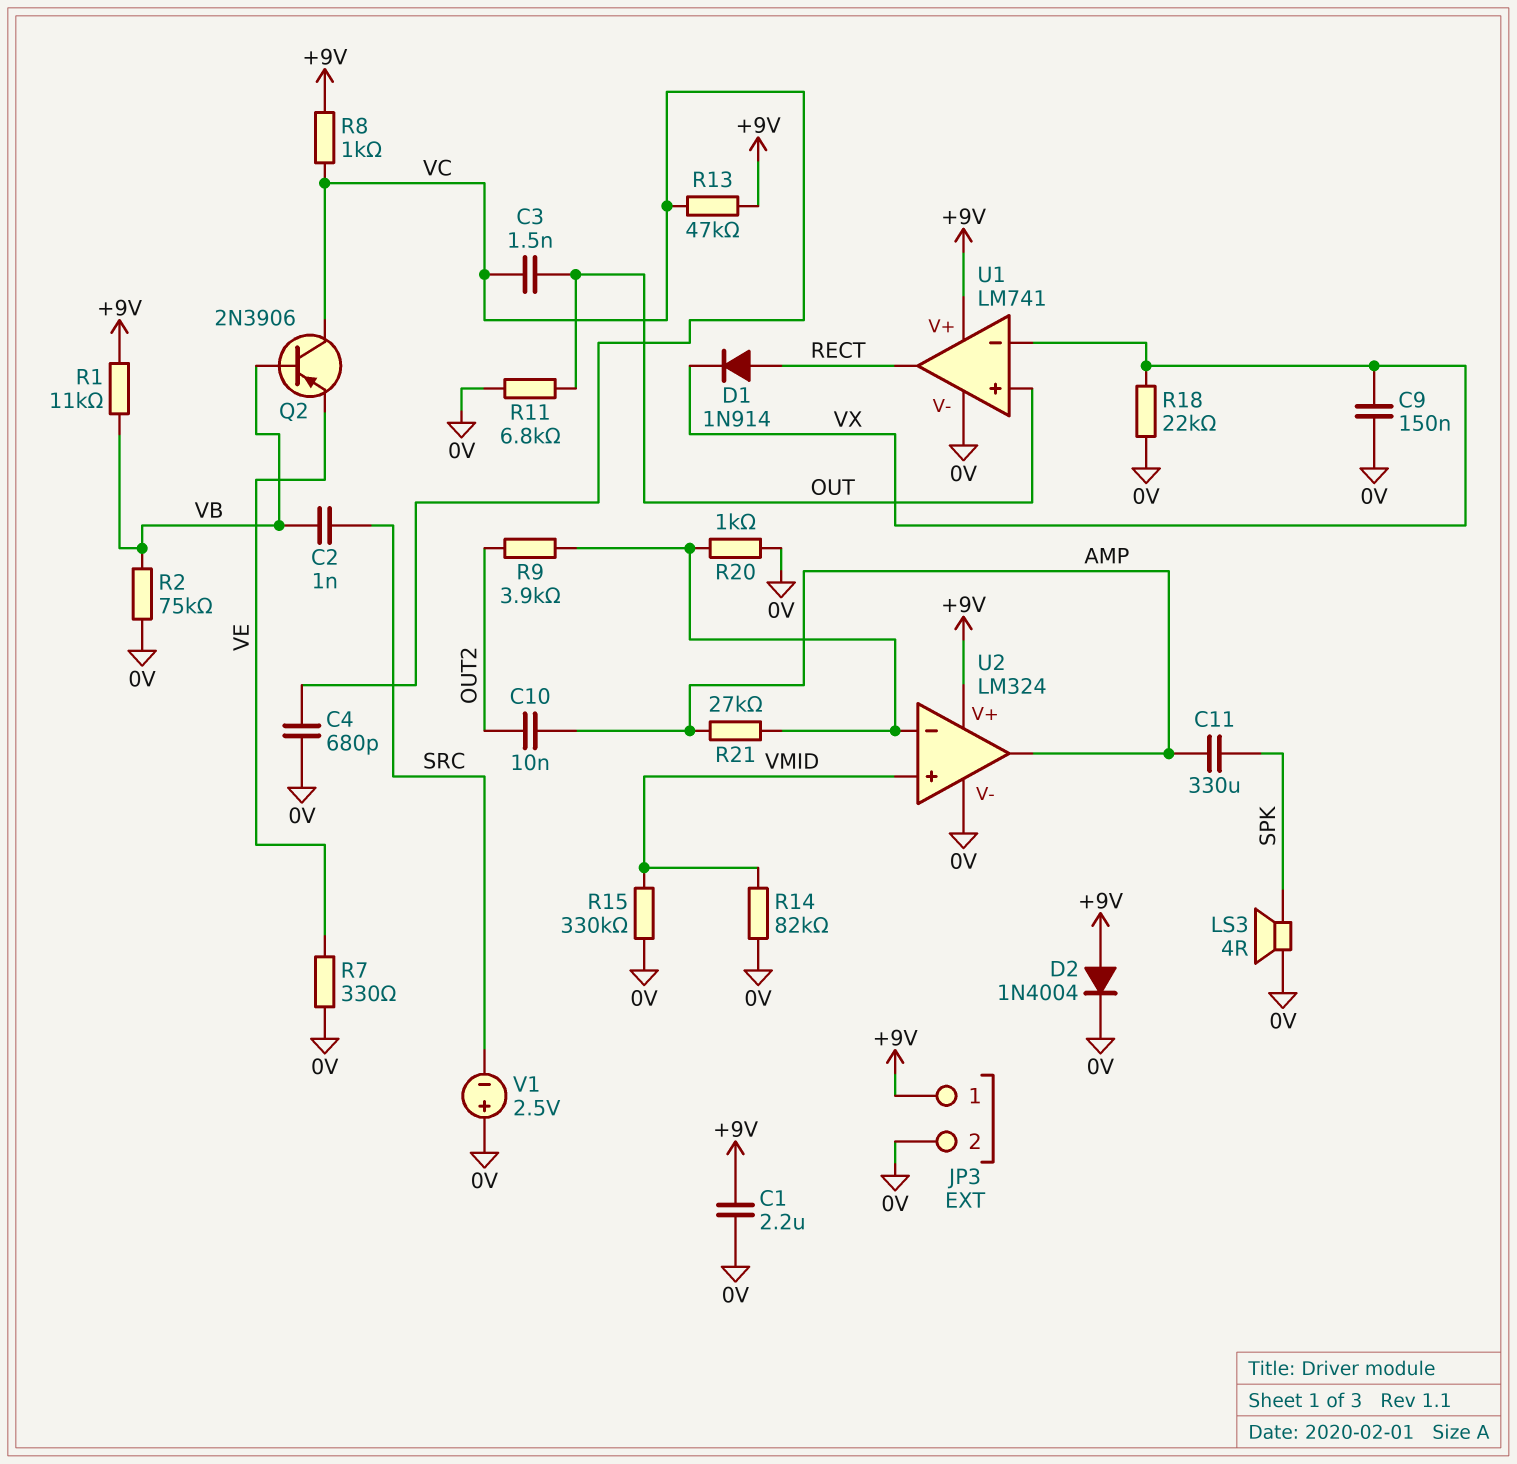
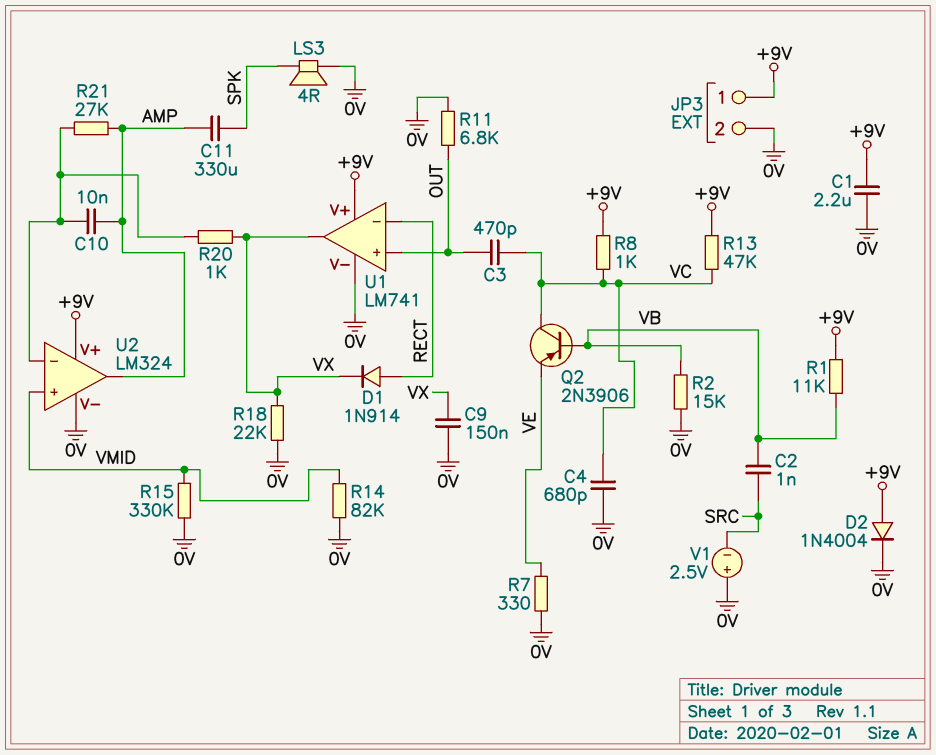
C3: 1.5nF (OUT, VC) -> 470pF (OUT, VC)
C10: 10nF (AMP, OUT2) -> 10nF (AMP, U2/in-)
R2: 75k (0V, VB) -> 15k (0V, VB)
R9: 3.9k (OUT2, U2/in-) -> none
R20: 1k (0V, U2/in-) -> 1k (U2/in-, VX)
U1 pin in-: VX -> RECT
U1 pin out: RECT -> VX

